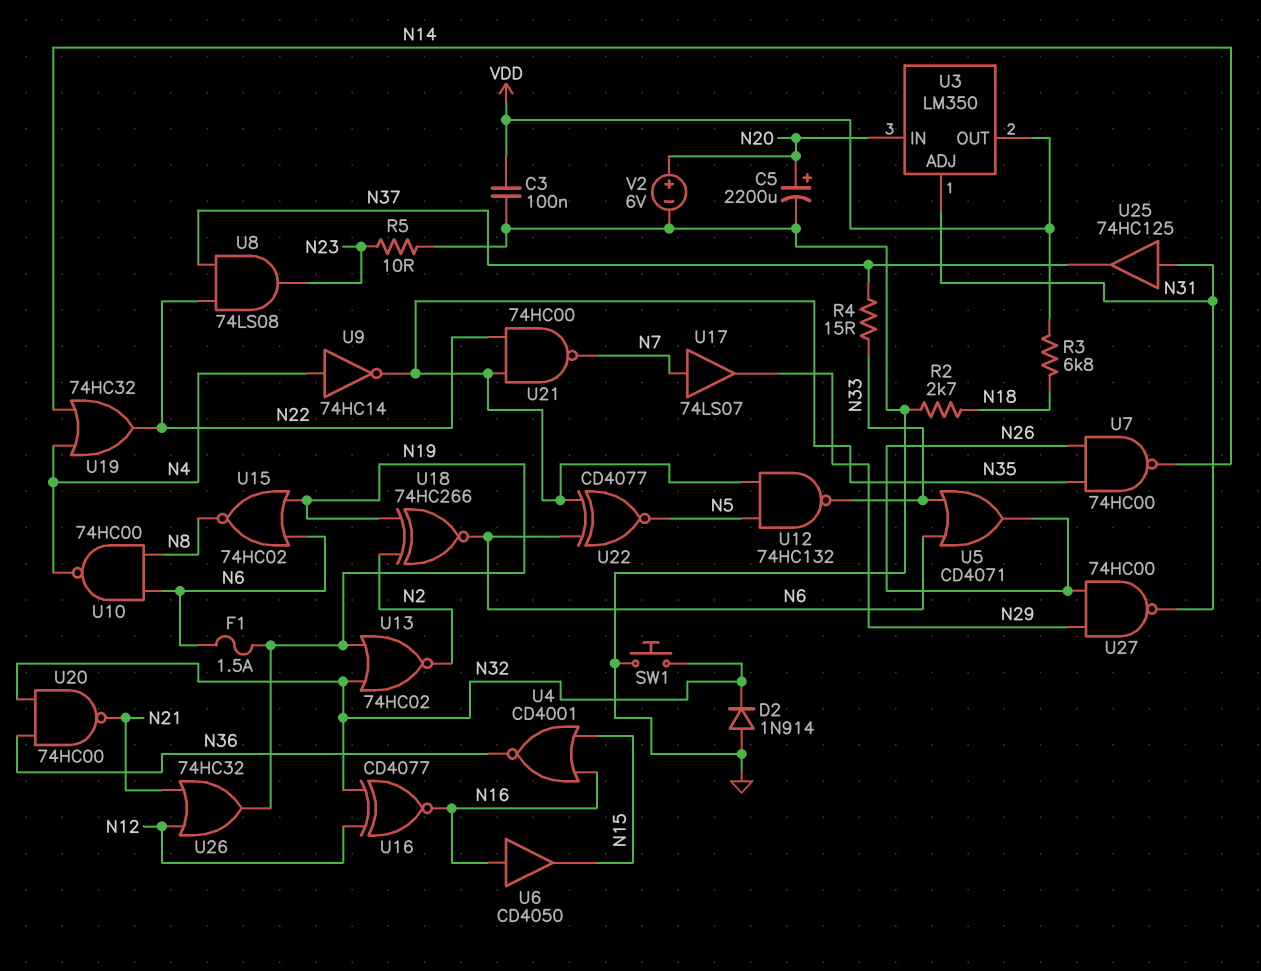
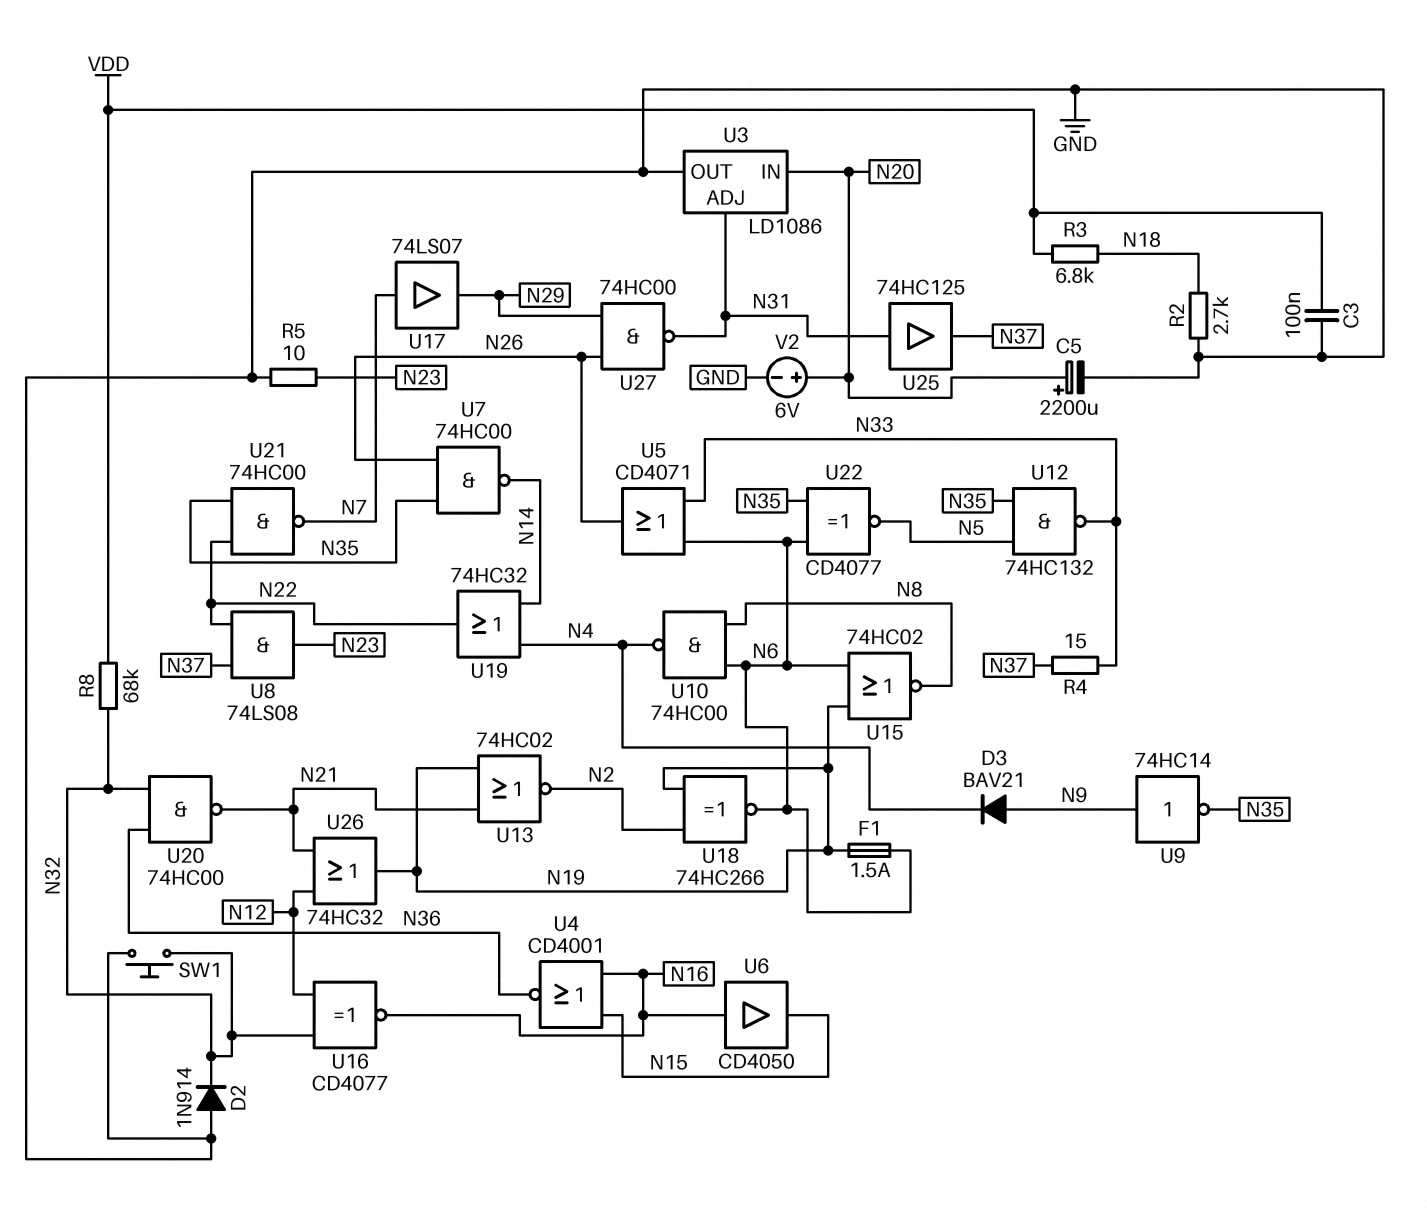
D3: none -> diode BAV21 (A N9, K N4)
R8: none -> 68k (N32, VDD)
U3: LM350 -> LD1086
U3 pin OUT: VDD -> GND
U9: NOT 74HC14 (in N4, out N35) -> NOT 74HC14 (in N9, out N35)
U13: NOR 74HC02 (in N19, in N32, out N2) -> NOR 74HC02 (in N19, in N21, out N2)

